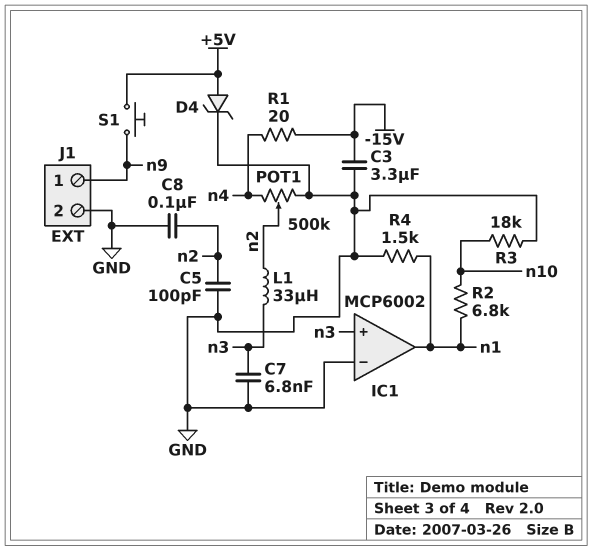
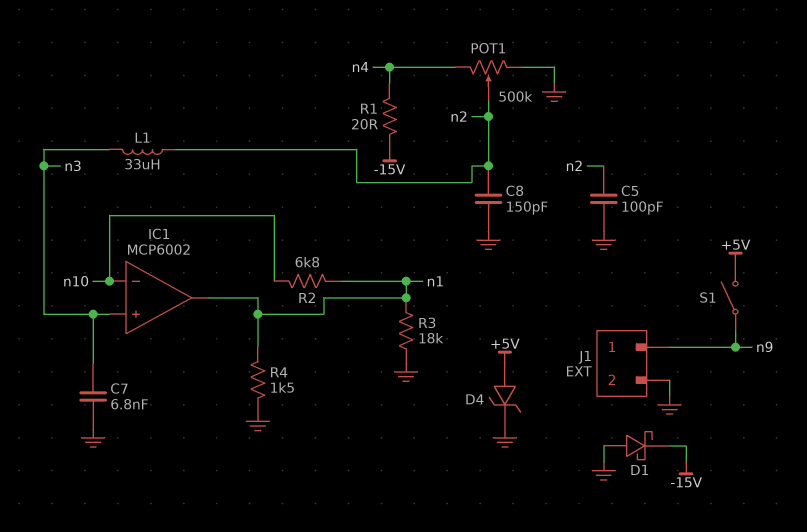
C3: 3.3uF (-15V, GND) -> none
C8: 100nF (GND, n2) -> 150pF (GND, n2)
D1: none -> schottky (A GND, K -15V)
IC1 pin in-: GND -> n10
R3: 18k (GND, n10) -> 18k (GND, n1)
S1: button (+5V, n9) -> switch (+5V, n9)

